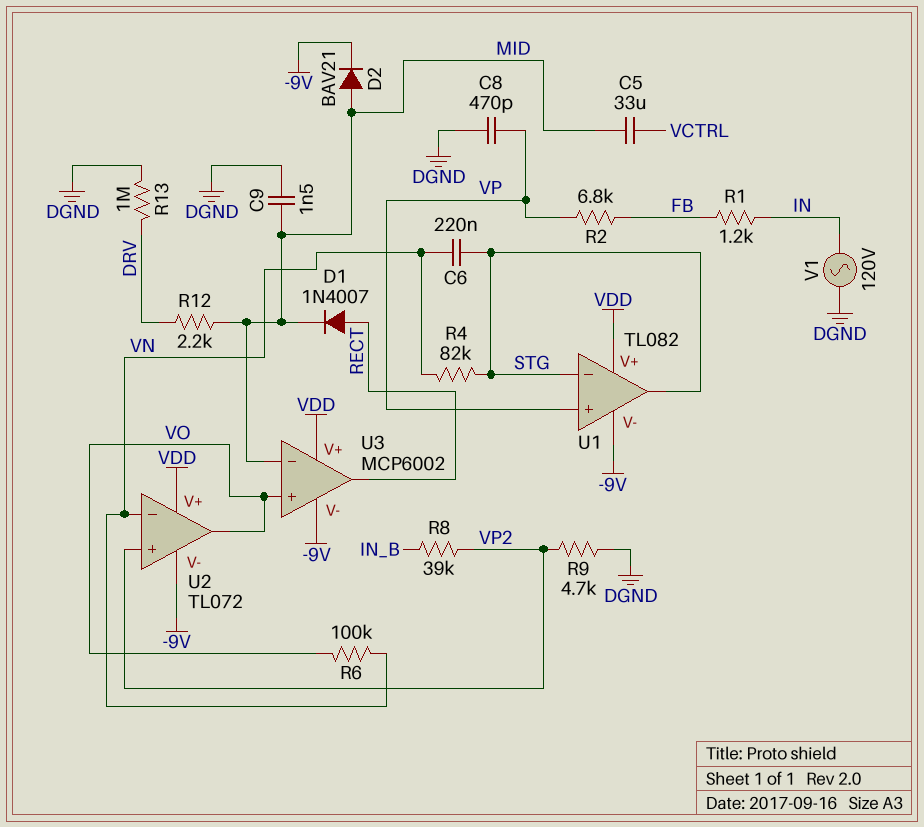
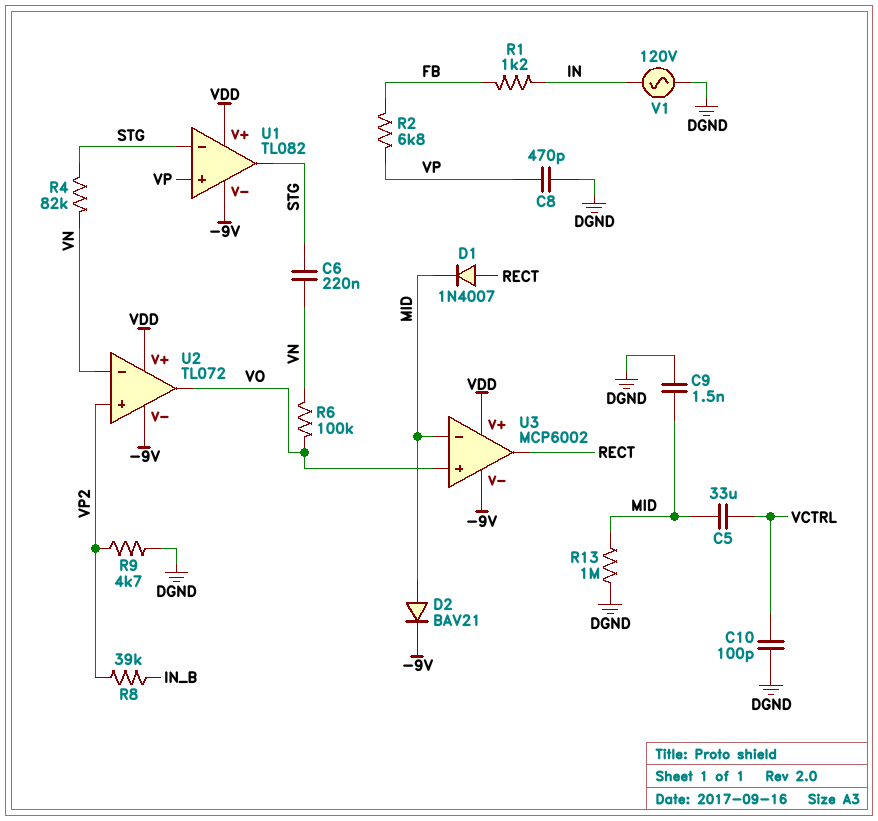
C10: none -> 100pF (DGND, VCTRL)
R12: 2.2k (DRV, MID) -> none
R13: 1M (DGND, DRV) -> 1M (DGND, MID)

